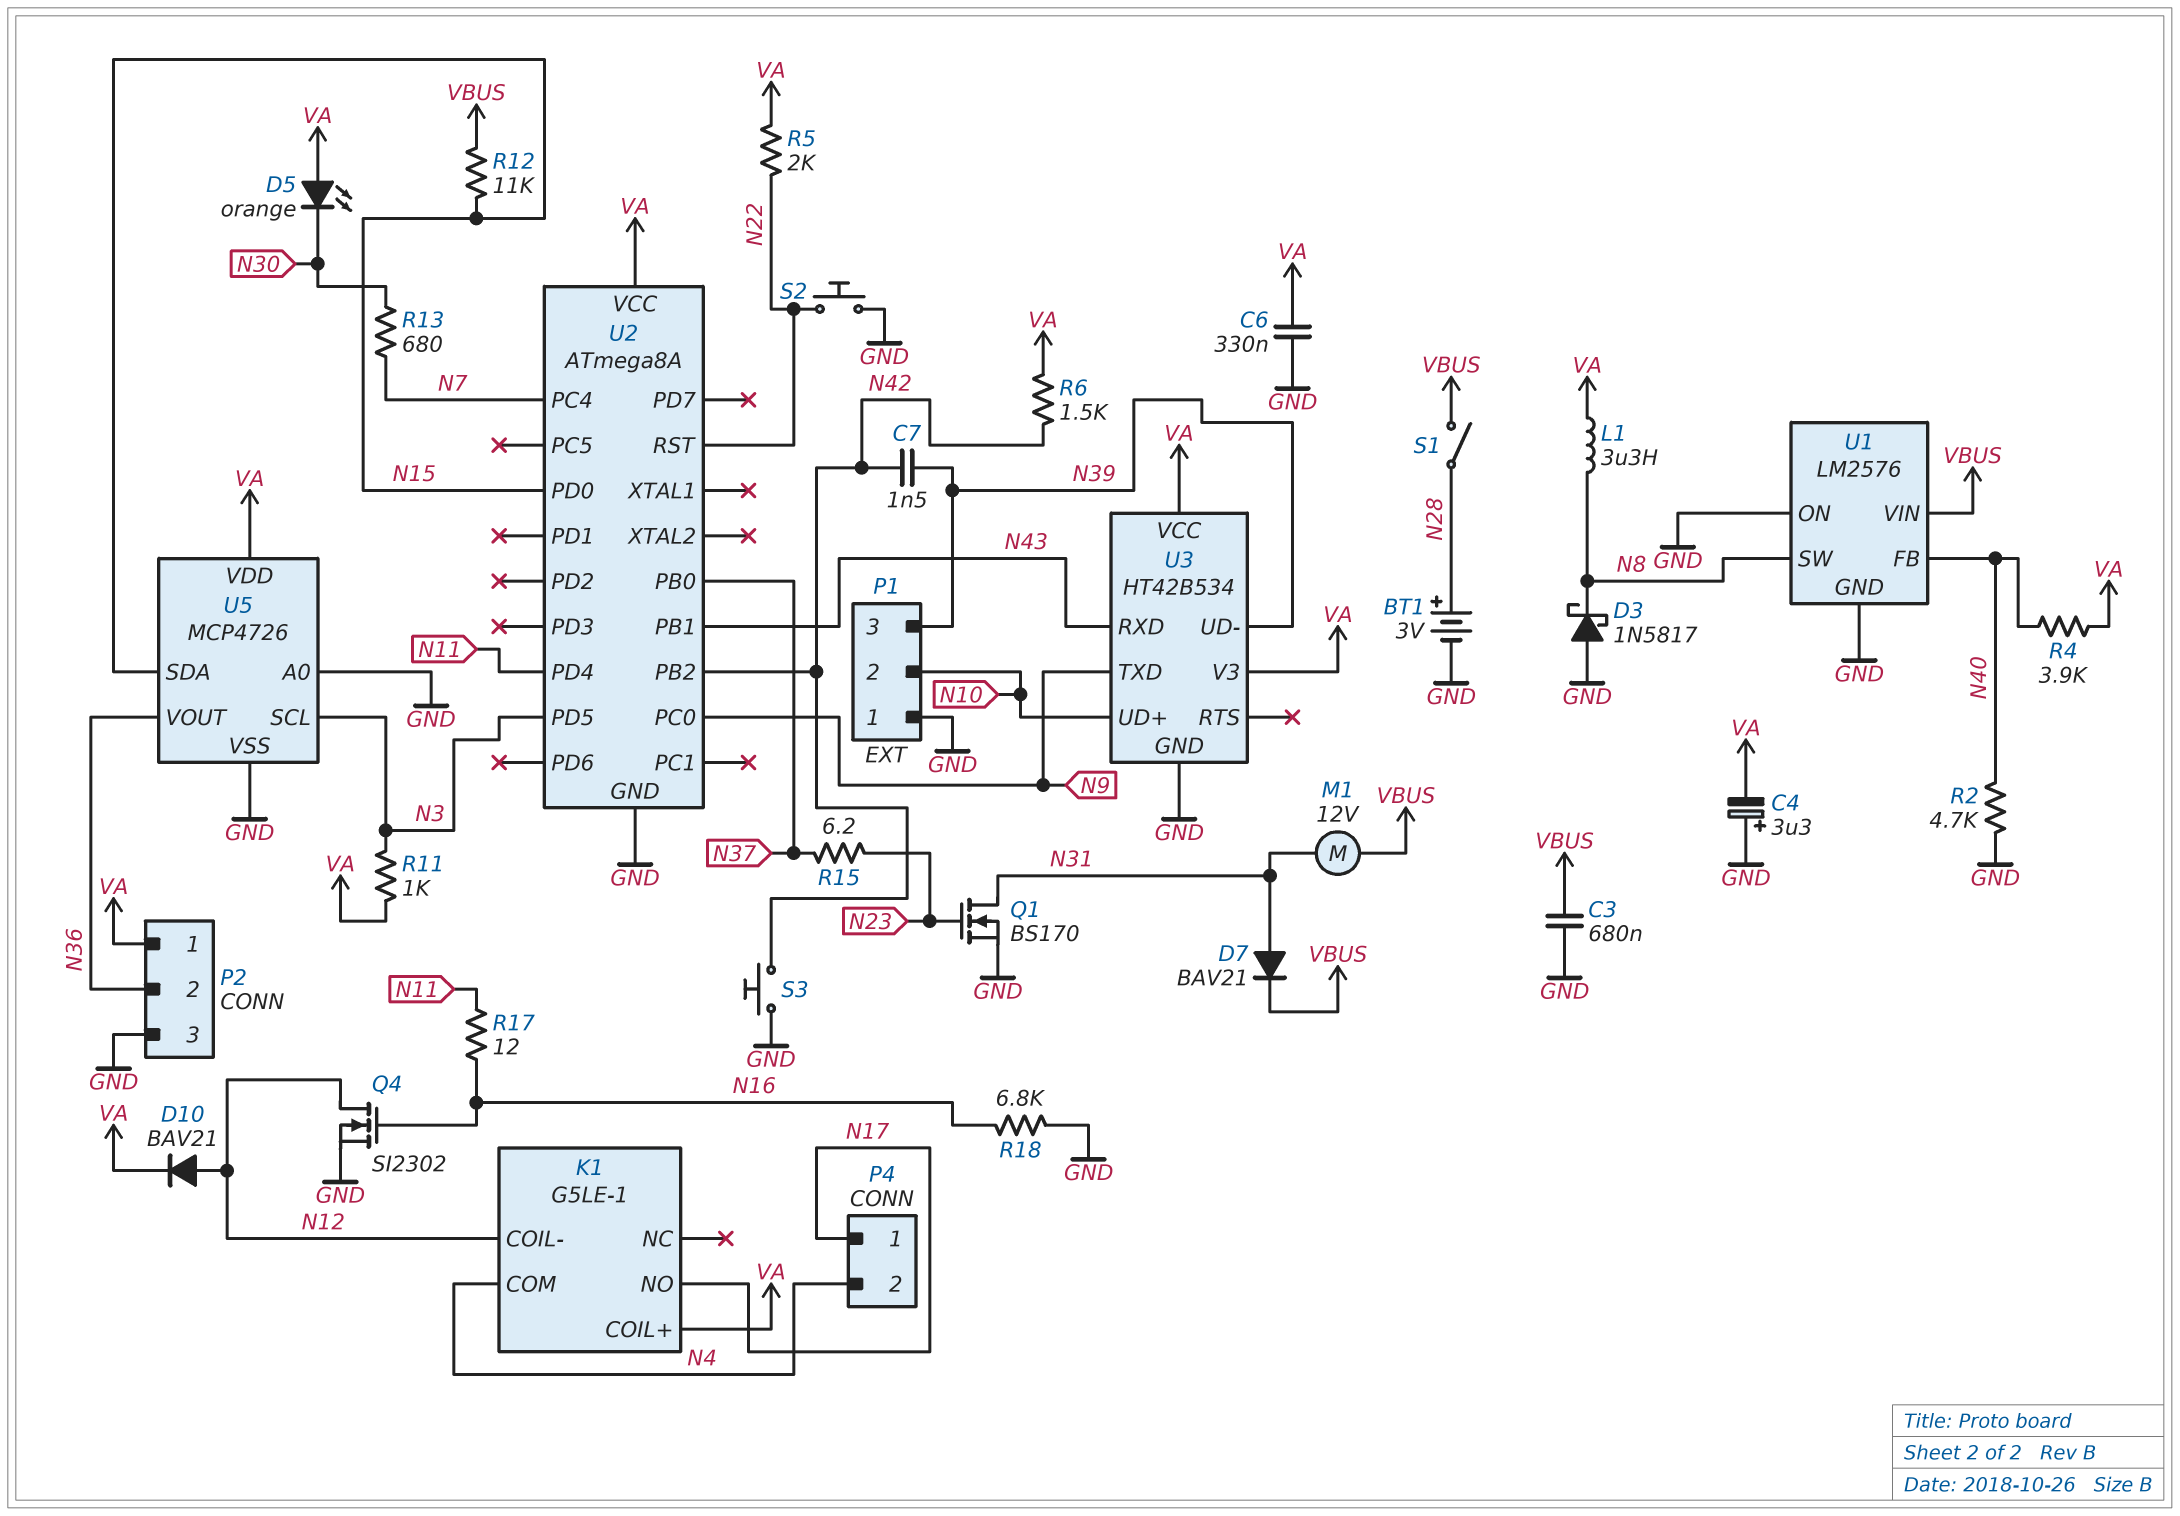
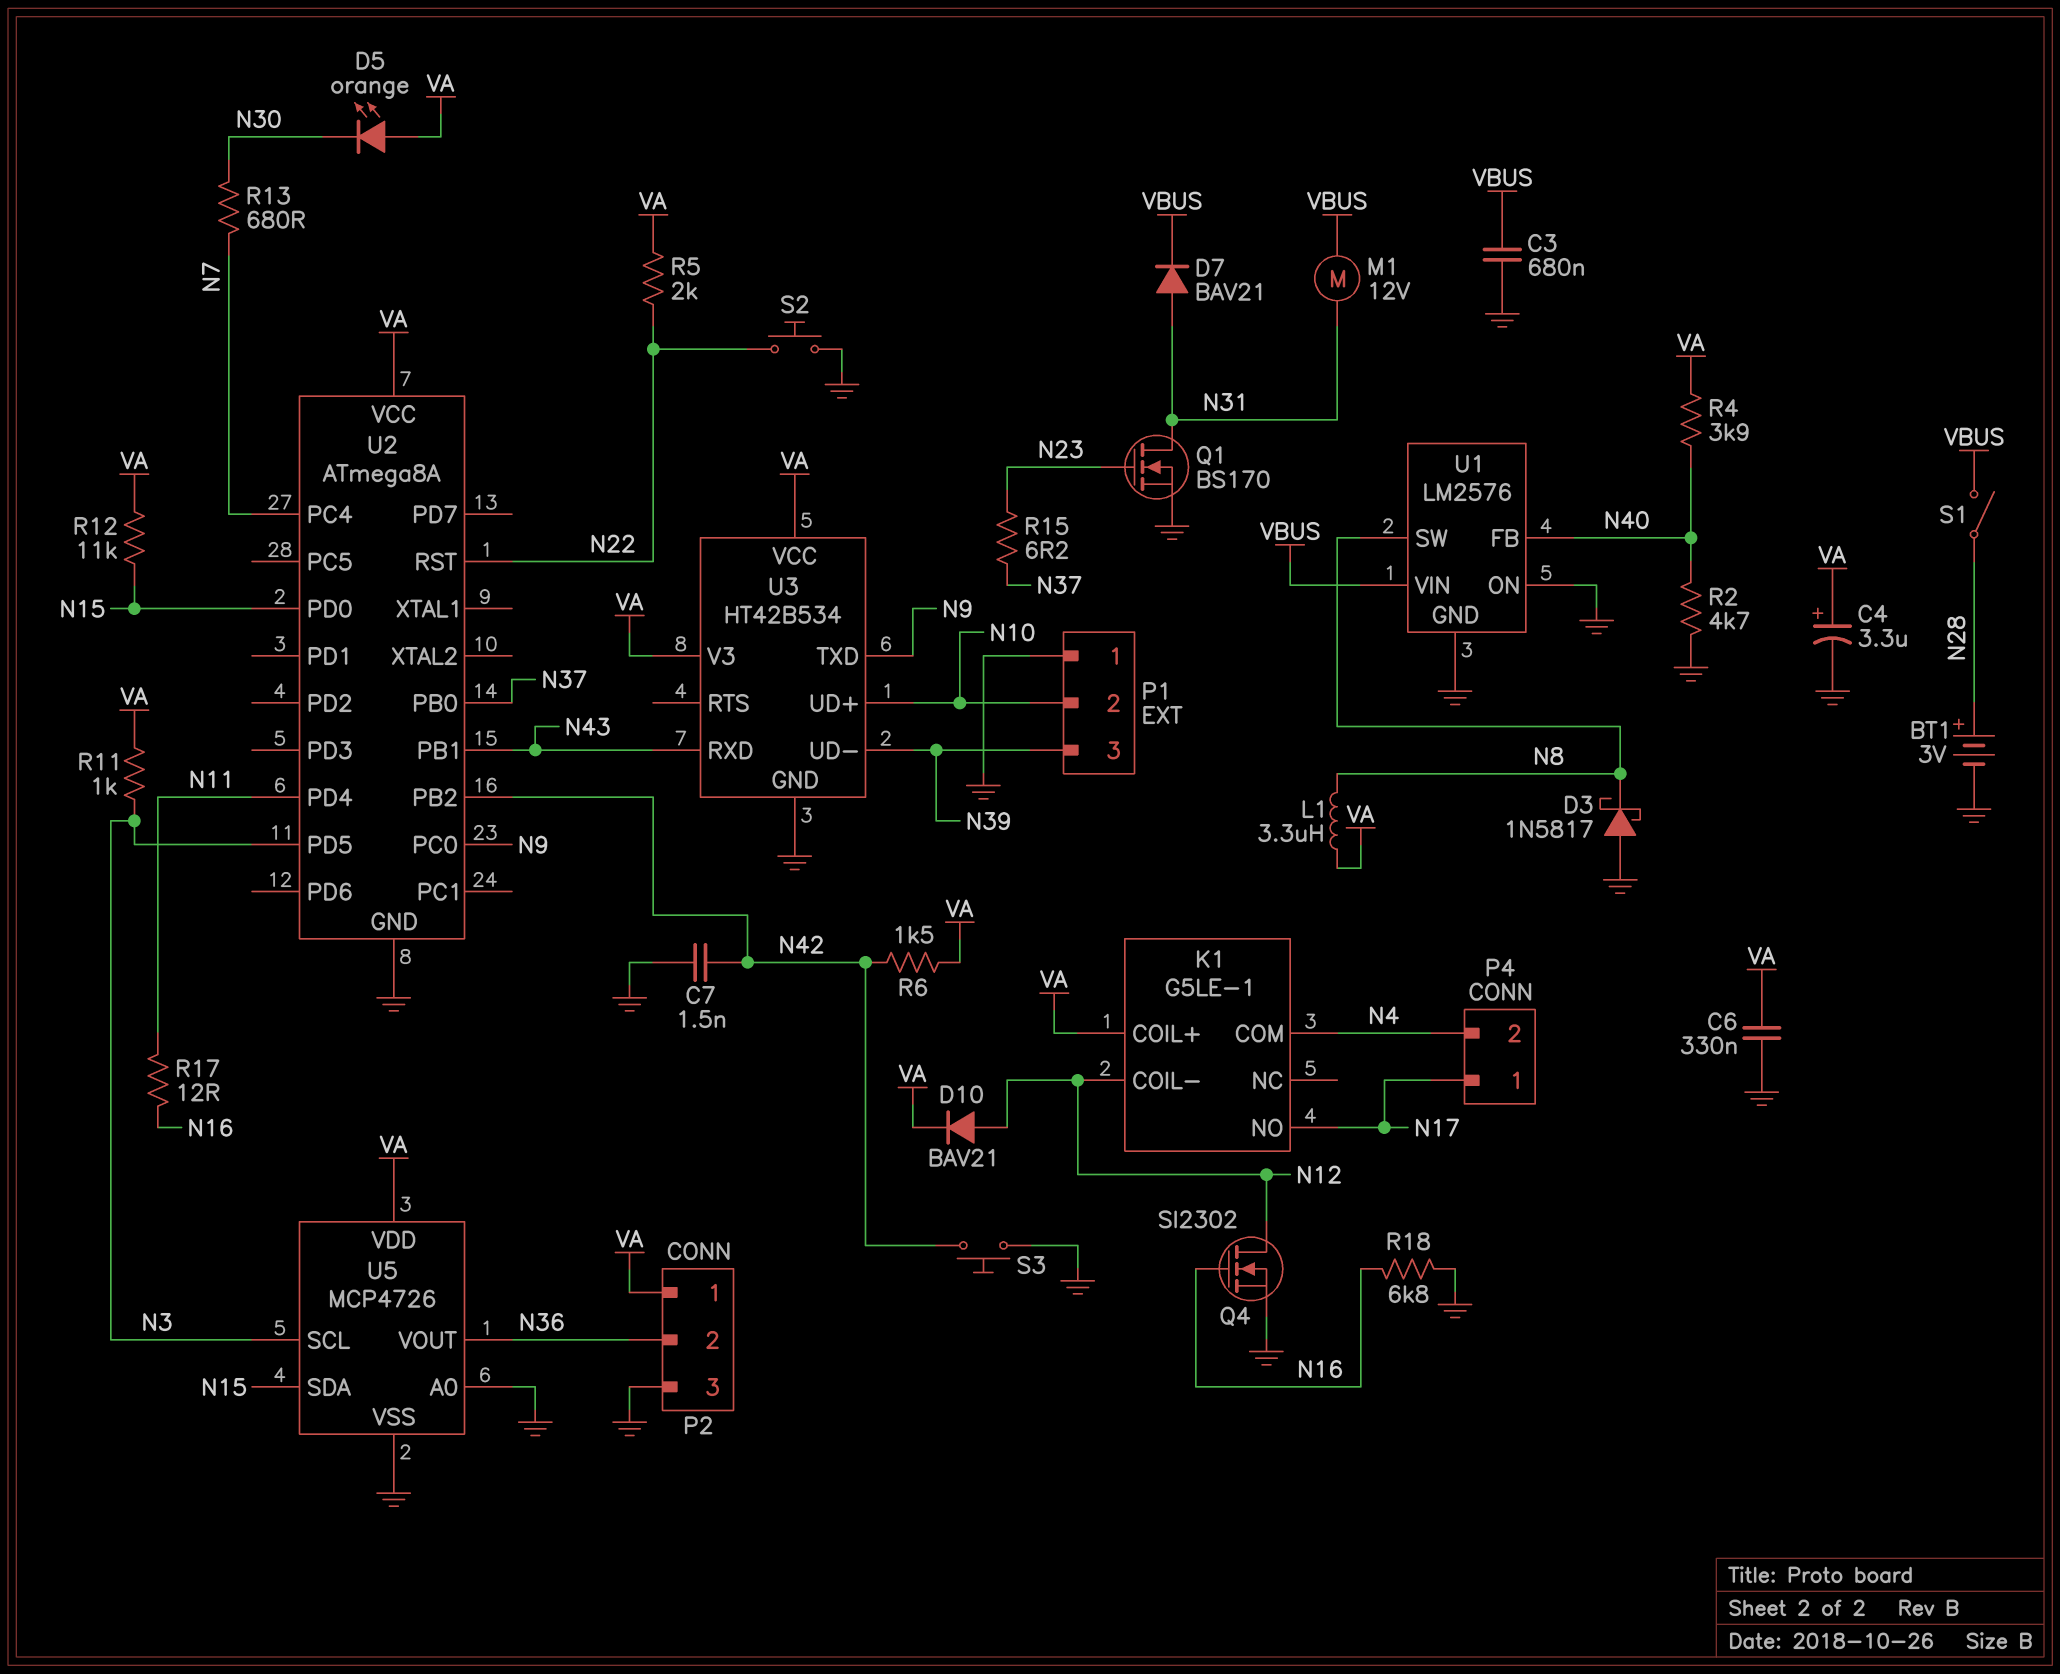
C4: 3.3uF (plus GND, minus VA) -> 3.3uF (plus VA, minus GND)
C7: 1.5nF (N39, N42) -> 1.5nF (GND, N42)
R12: 11k (N15, VBUS) -> 11k (N15, VA)

